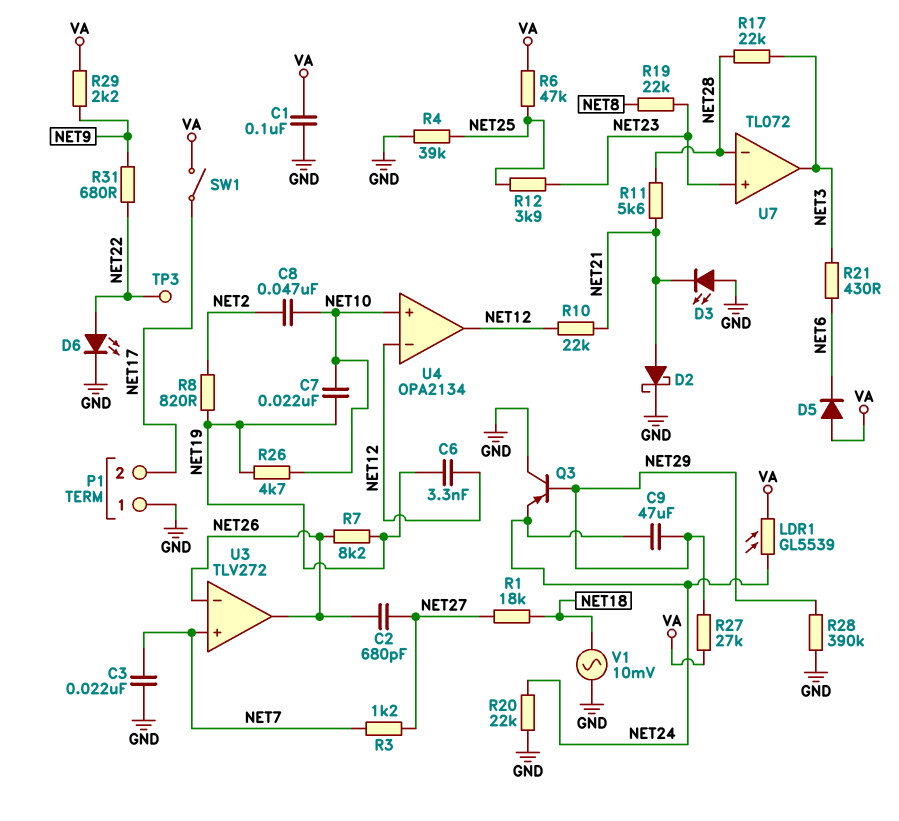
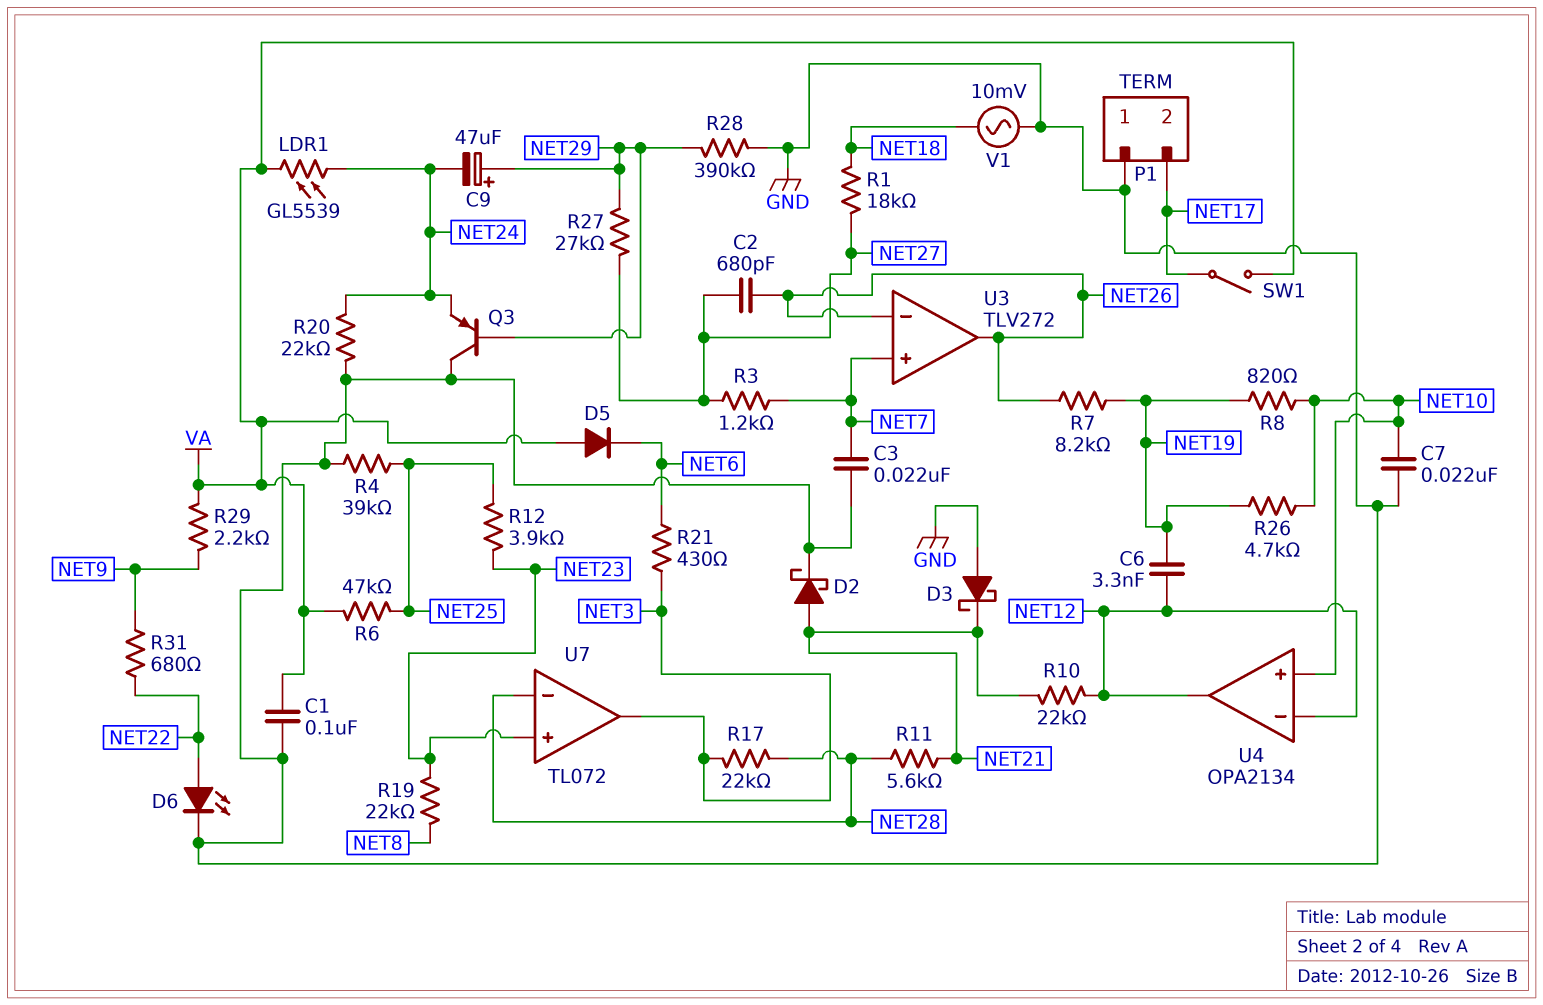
C7: 22nF (NET10, NET19) -> 22nF (GND, NET10)
C8: 47nF (NET2, NET10) -> none
C9: 47uF (NET24, NET29) -> 47uF (plus NET29, minus NET24)
D3: LED (A GND, K NET21) -> schottky (A GND, K NET21)
R8: 820 (NET2, NET19) -> 820 (NET10, NET19)
R27: 27k (NET29, VA) -> 27k (NET27, NET29)
TP3: test point (NET22) -> none

